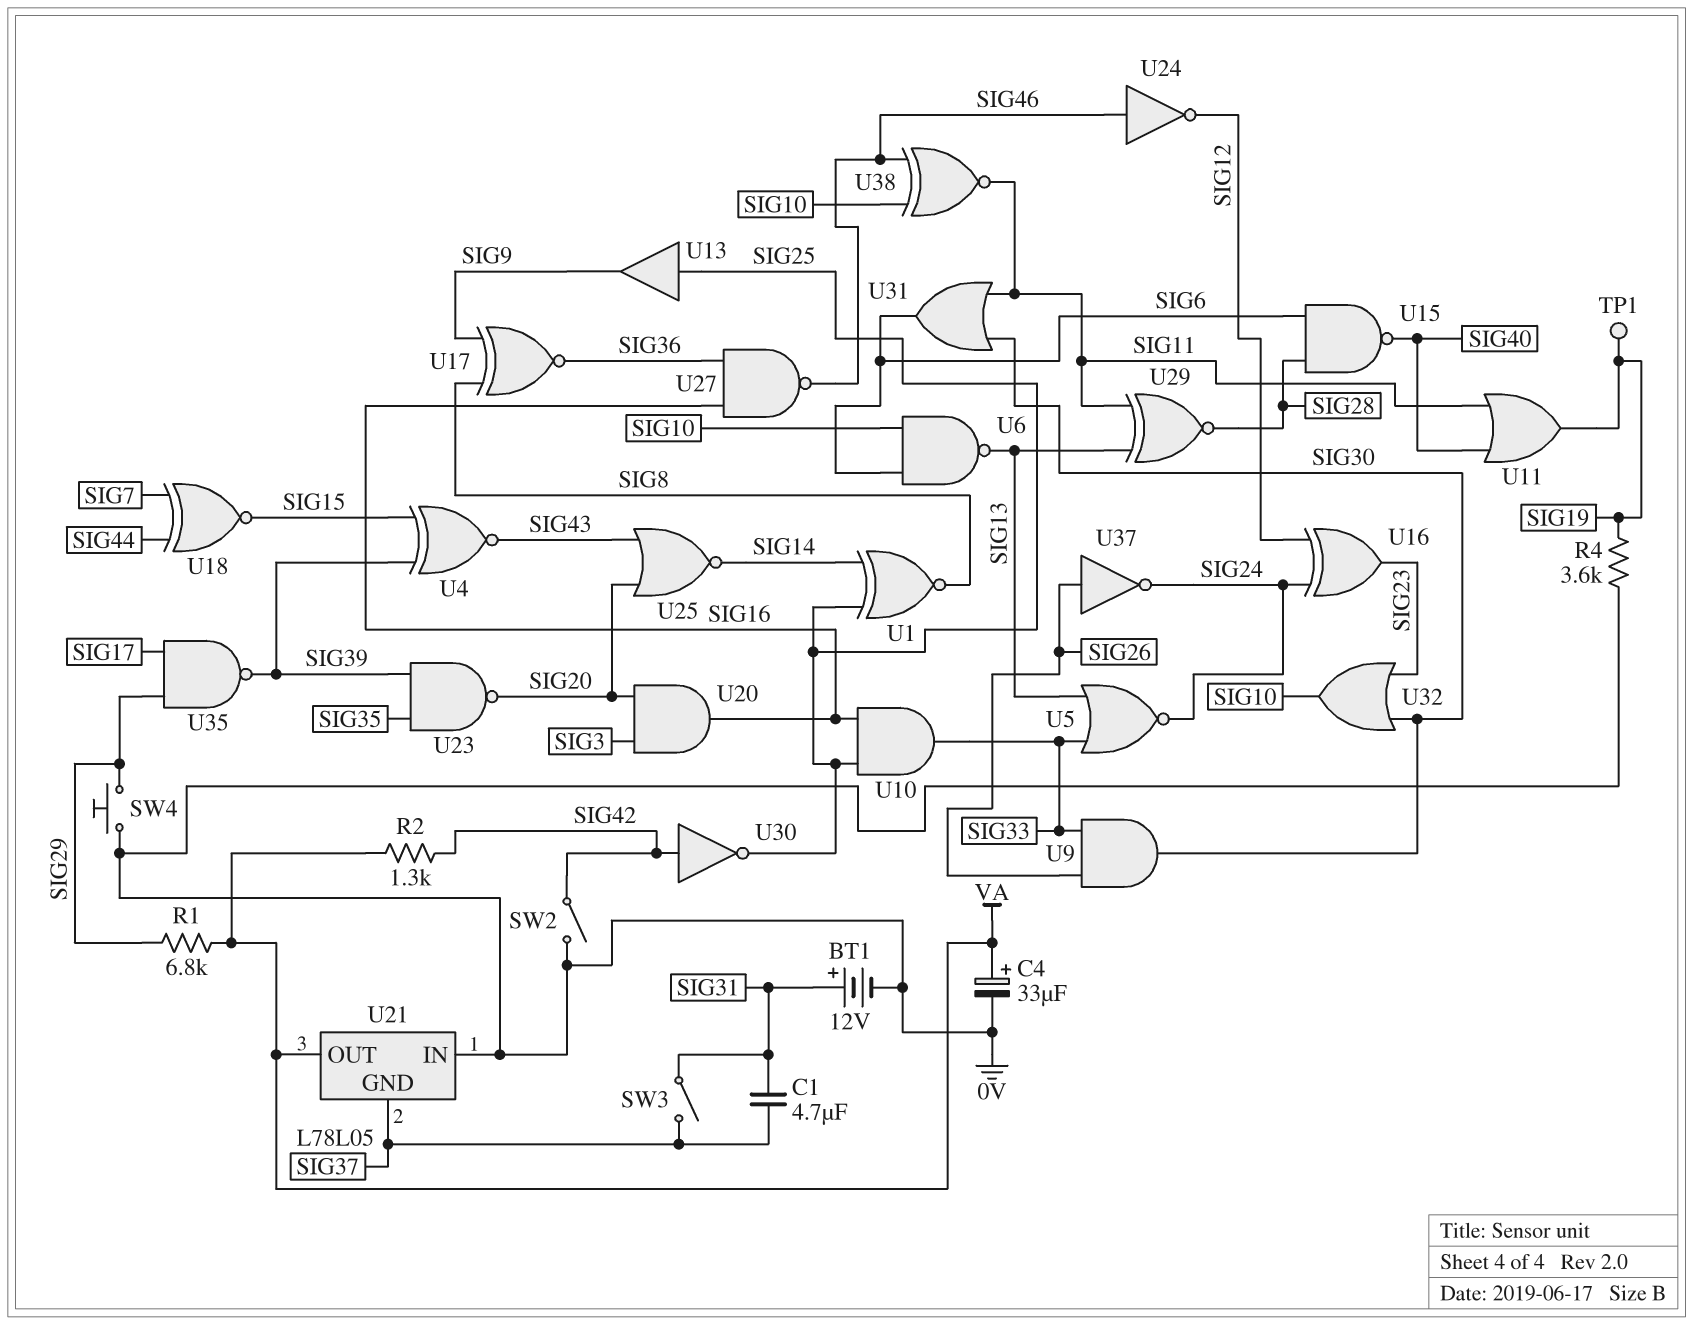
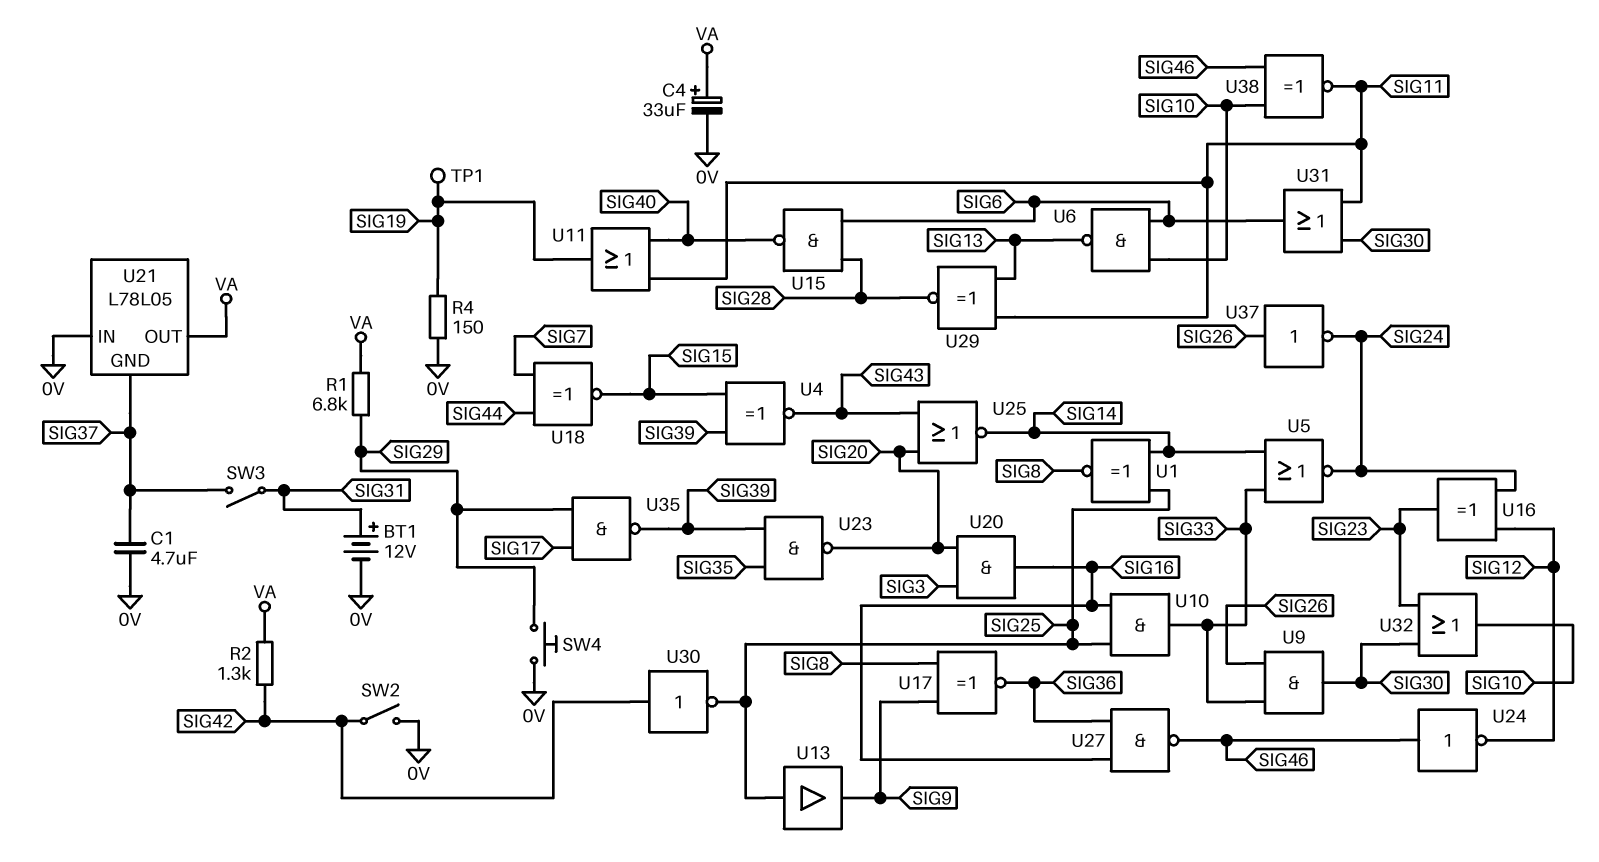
C1: 4.7uF (SIG31, SIG37) -> 4.7uF (0V, SIG37)
R4: 3.6k (0V, SIG19) -> 150 (0V, SIG19)
U5: NOR (in SIG13, in SIG33, out SIG24) -> NOR (in SIG14, in SIG33, out SIG24)

